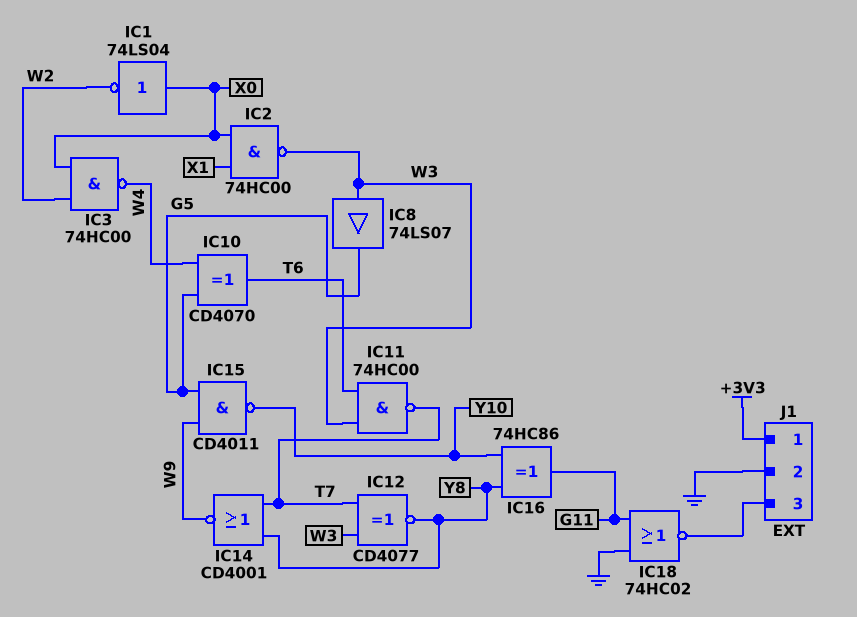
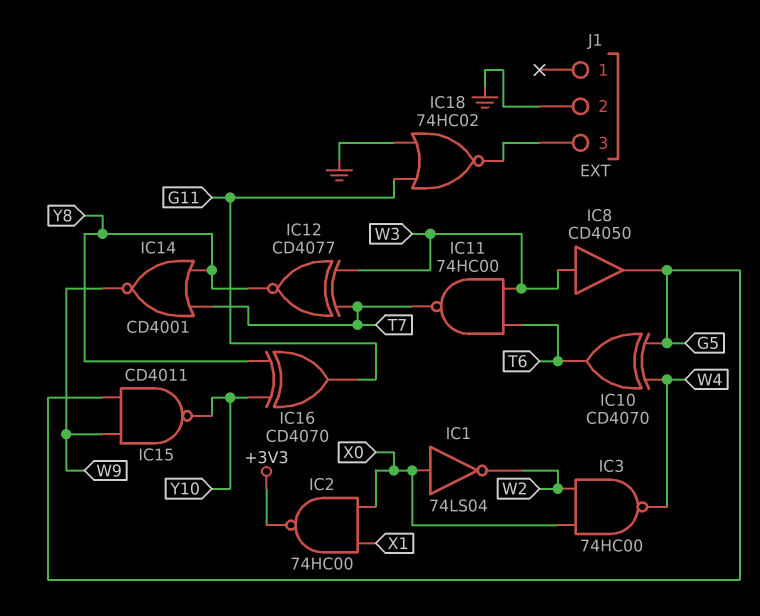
IC2: NAND 74HC00 (in X0, in X1, out W3) -> NAND 74HC00 (in X0, in X1, out +3V3)
IC8: buffer 74LS07 (in W3, out G5) -> buffer CD4050 (in W3, out G5)
IC16: XOR 74HC86 (in Y8, in Y10, out G11) -> XOR CD4070 (in Y8, in Y10, out G11)
J1 pin 1: +3V3 -> none

